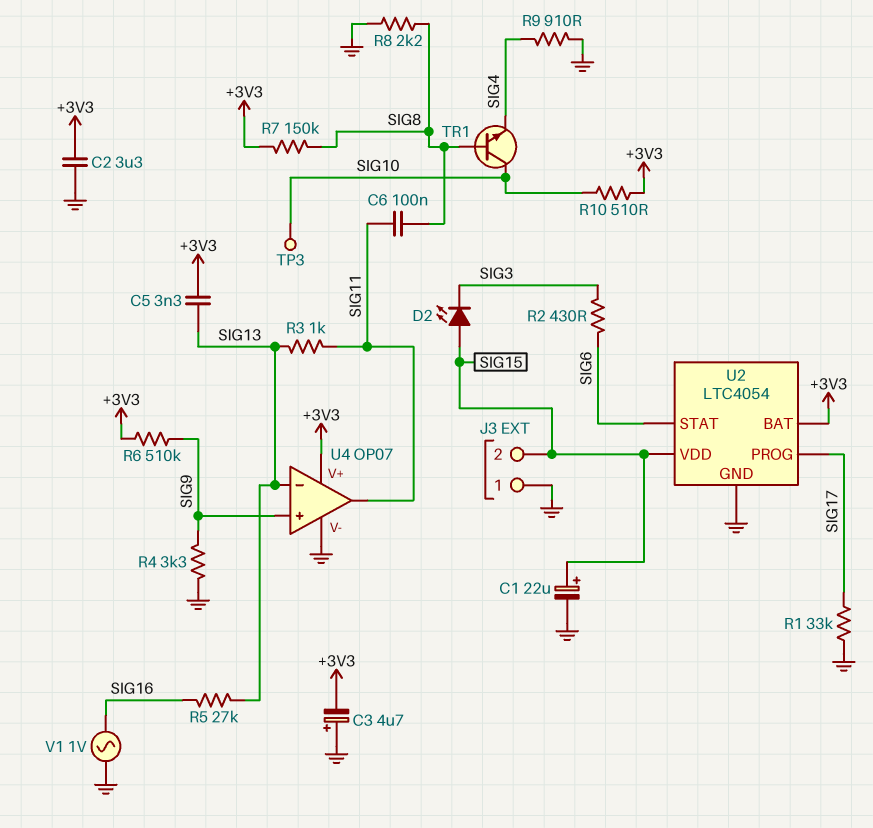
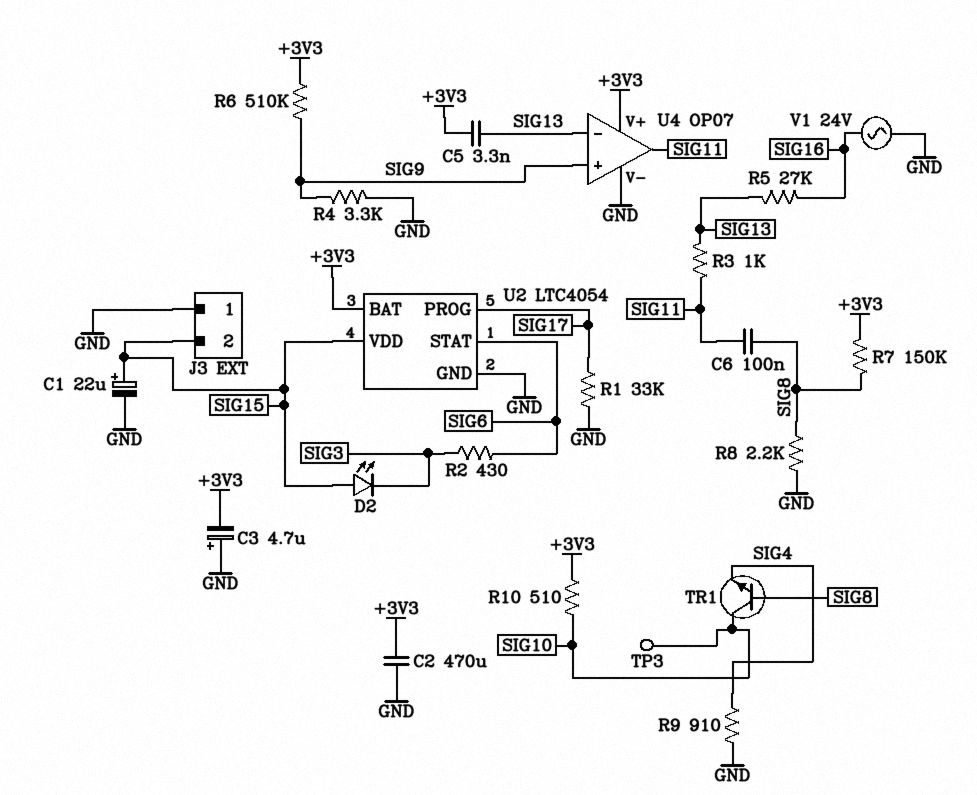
C2: 3.3uF (+3V3, GND) -> 470uF (+3V3, GND)
V1: AC 1V (GND, SIG16) -> AC 24V (GND, SIG16)

